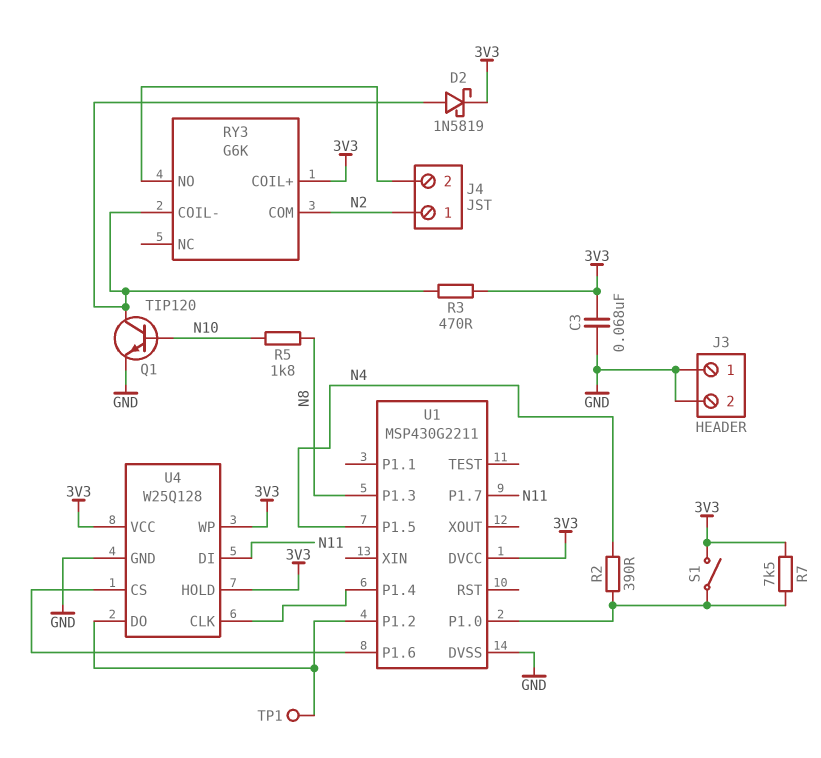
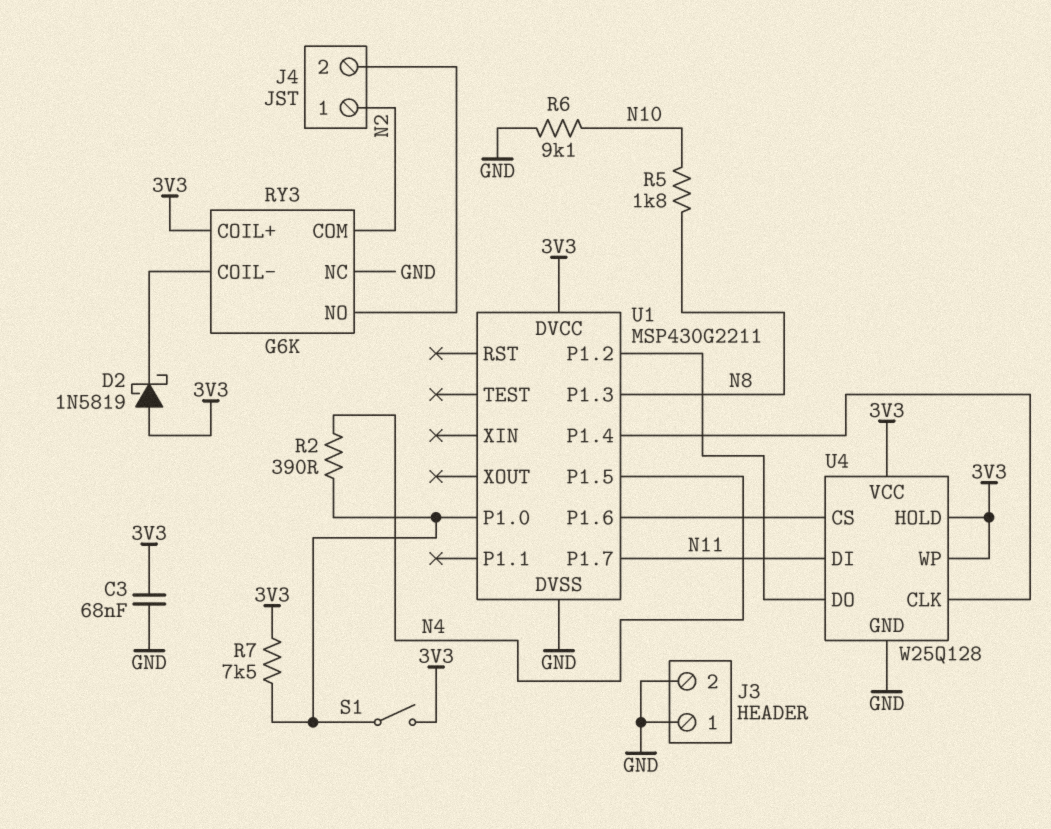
D2: schottky 1N5819 (A RY3/COIL-, K 3V3) -> schottky 1N5819 (A 3V3, K RY3/COIL-)
Q1: NPN TIP120 (B N10, C RY3/COIL-, E GND) -> none
R3: 470 (3V3, RY3/COIL-) -> none
R6: none -> 9.1k (GND, N10)
RY3 pin NC: none -> GND
TP1: test point (U1/P1.2) -> none

